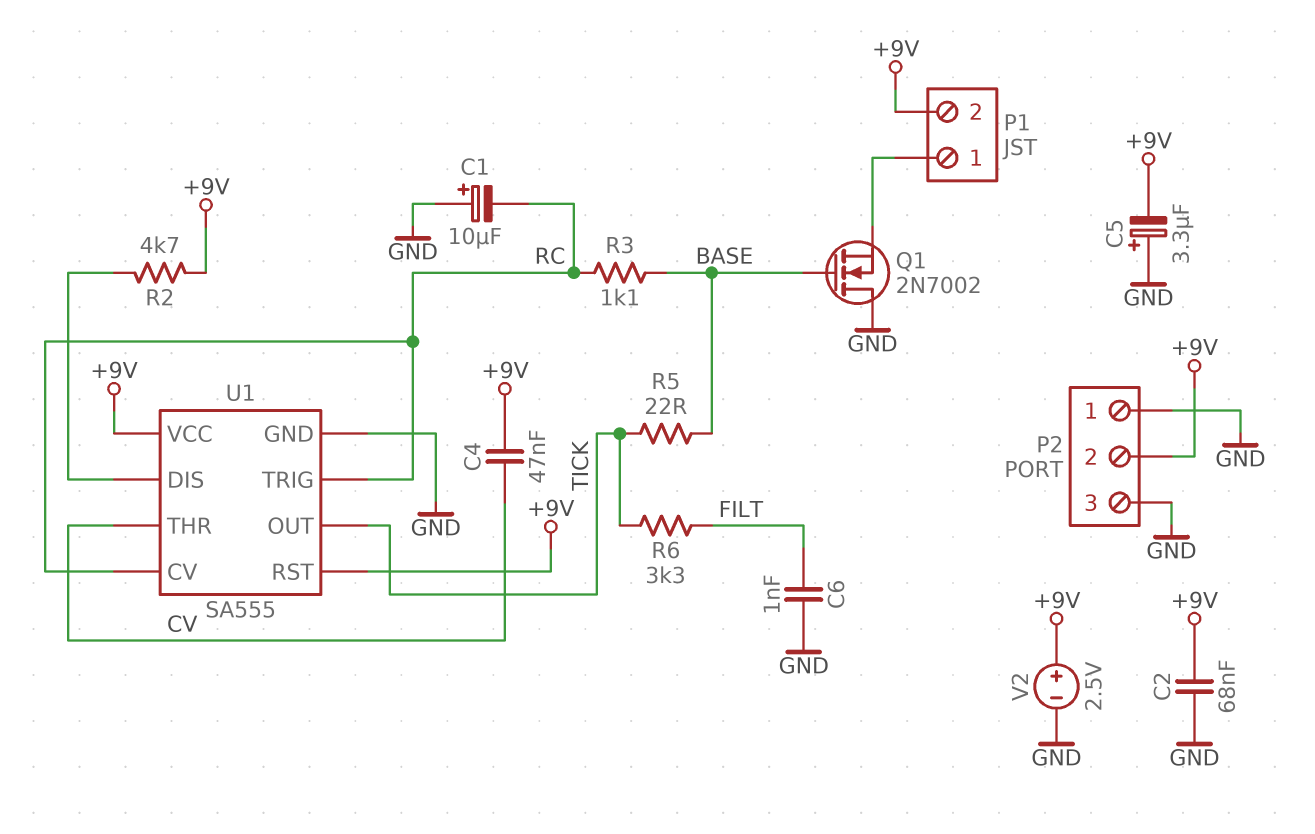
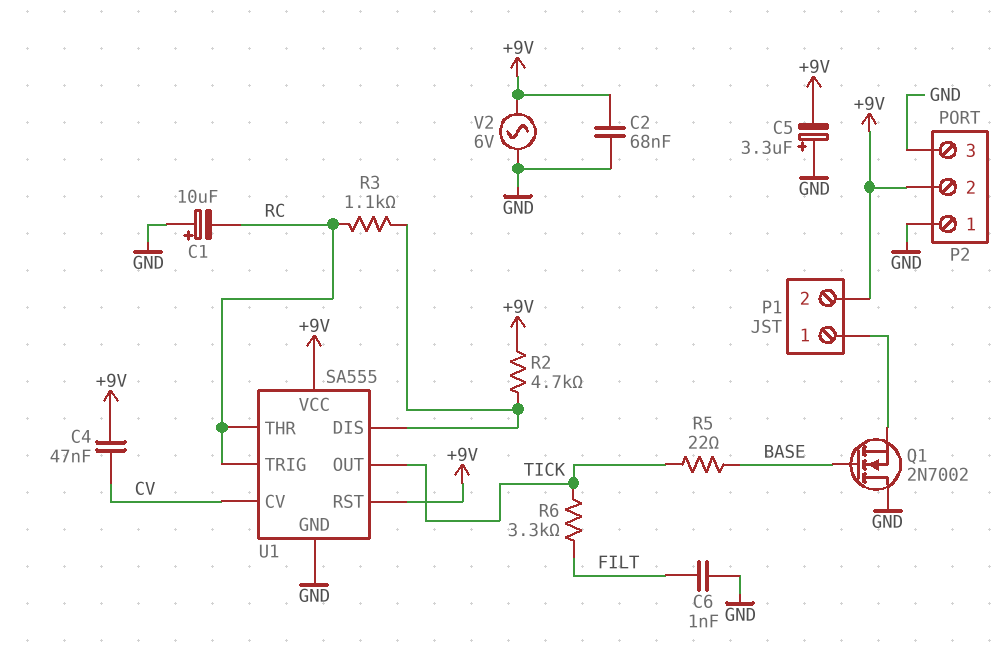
R3: 1.1k (BASE, RC) -> 1.1k (RC, U1/DIS)
U1 pin CV: RC -> CV
U1 pin THR: CV -> RC
V2: 2.5V (plus +9V, minus GND) -> AC 6V (+9V, GND)

